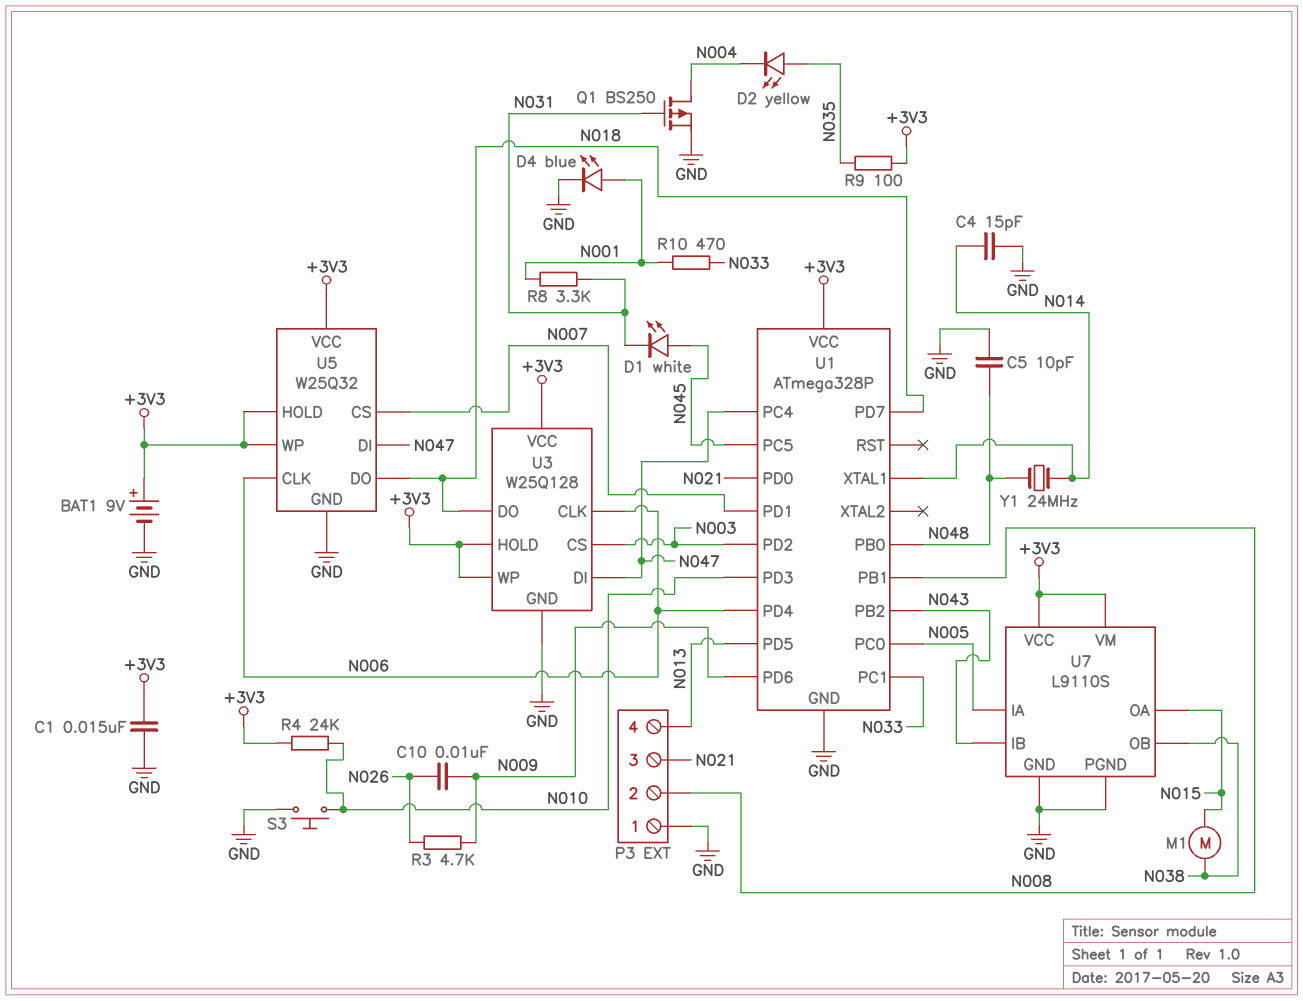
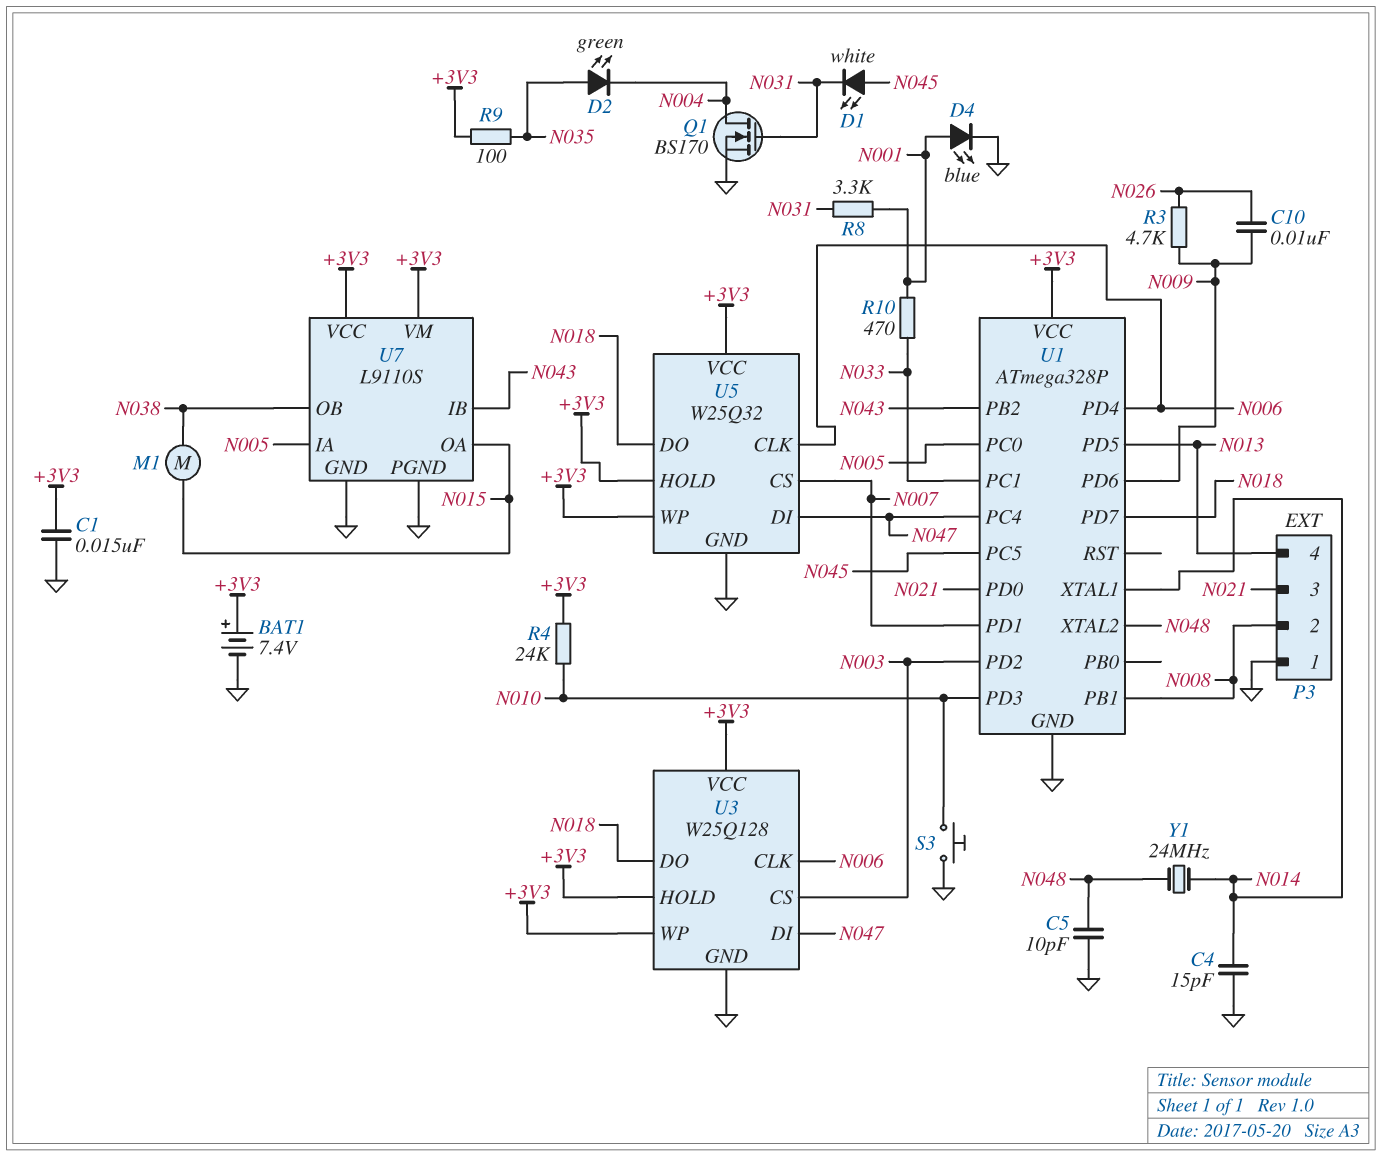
BAT1: 9V (plus +3V3, minus GND) -> 7.4V (plus +3V3, minus GND)
D2: LED yellow (A N035, K N004) -> LED green (A N035, K N004)
Q1: PMOS BS250 (G N031, D N004, S GND) -> NMOS BS170 (G N031, D N004, S GND)
U1 pin PB0: N048 -> none
U1 pin XTAL2: none -> N048

